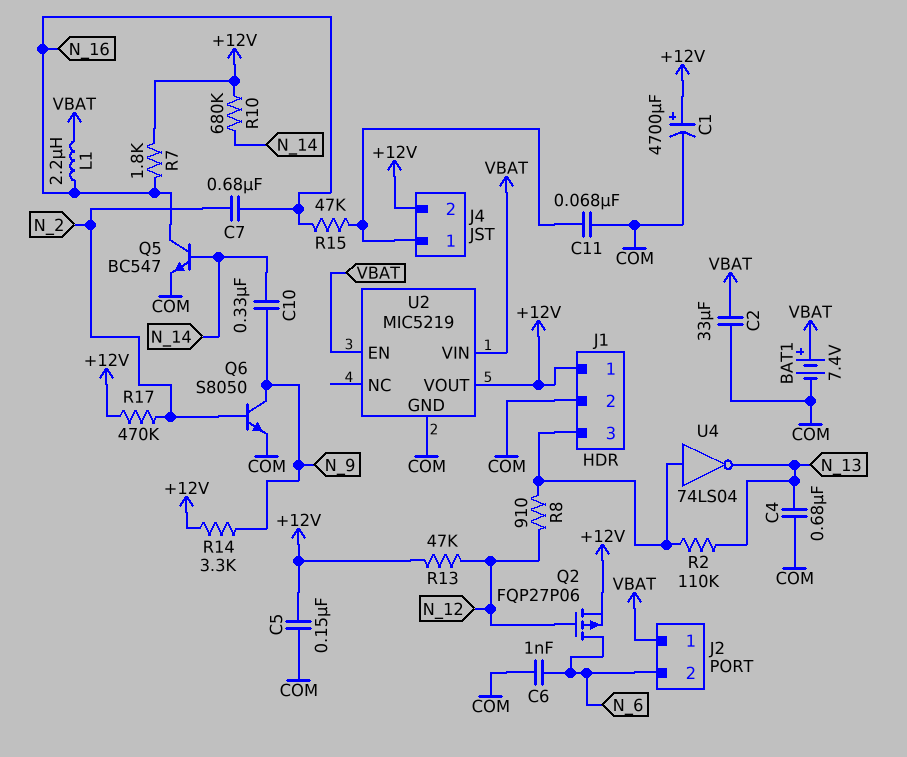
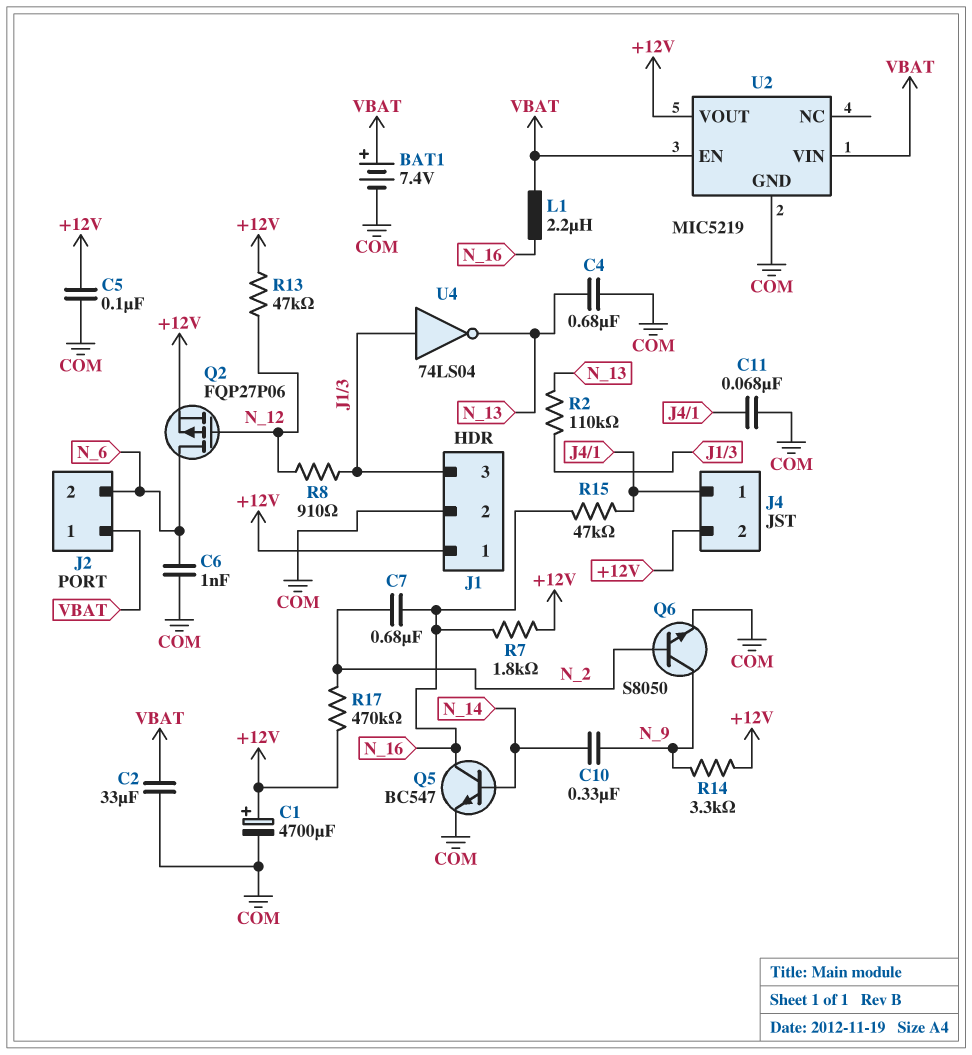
C5: 150nF (+12V, COM) -> 100nF (+12V, COM)
R10: 680k (+12V, N_14) -> none

